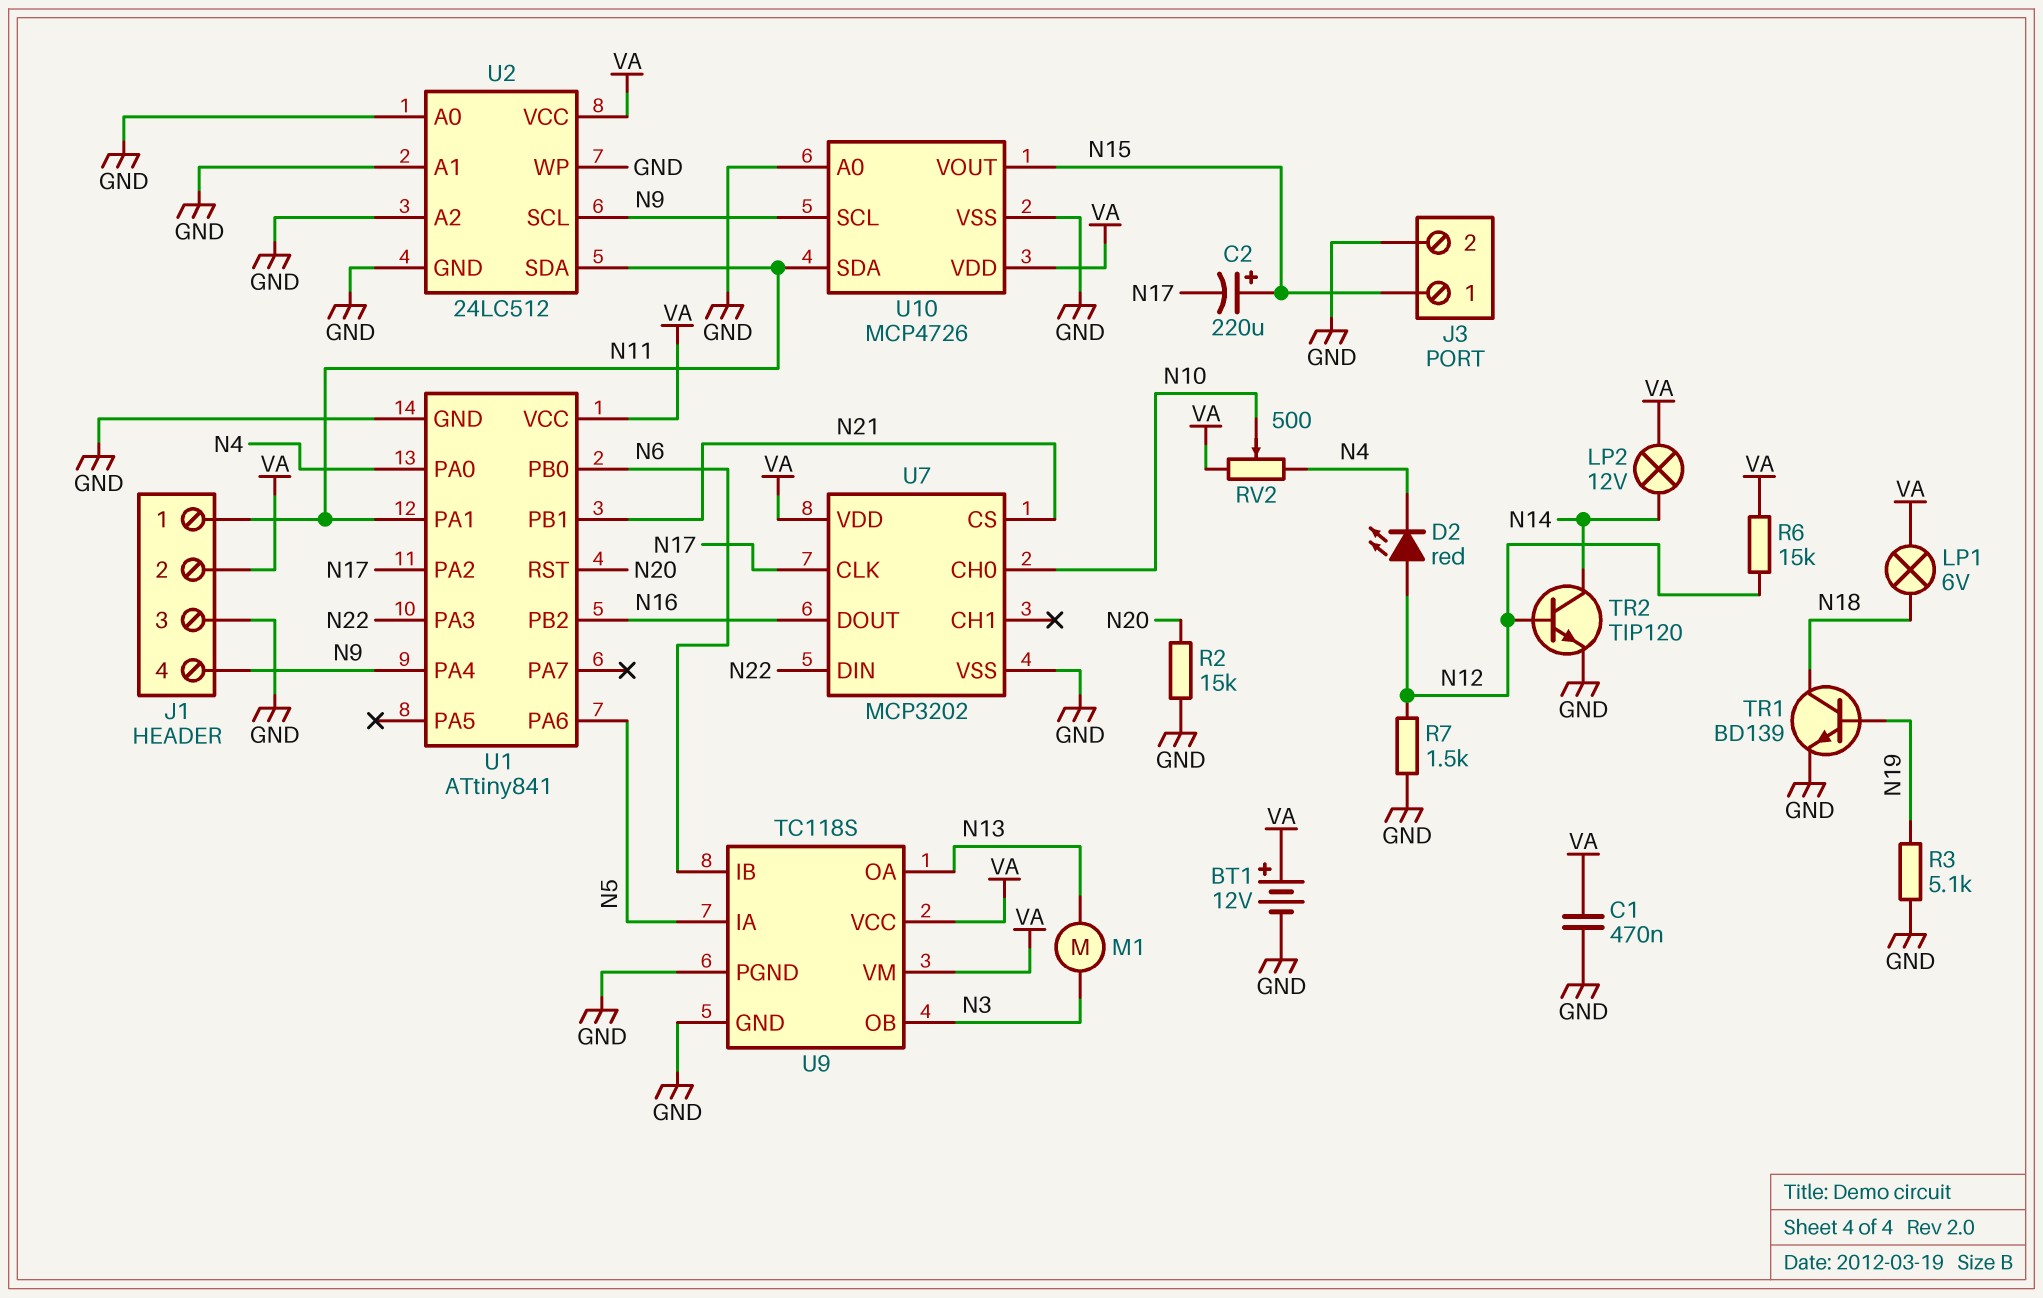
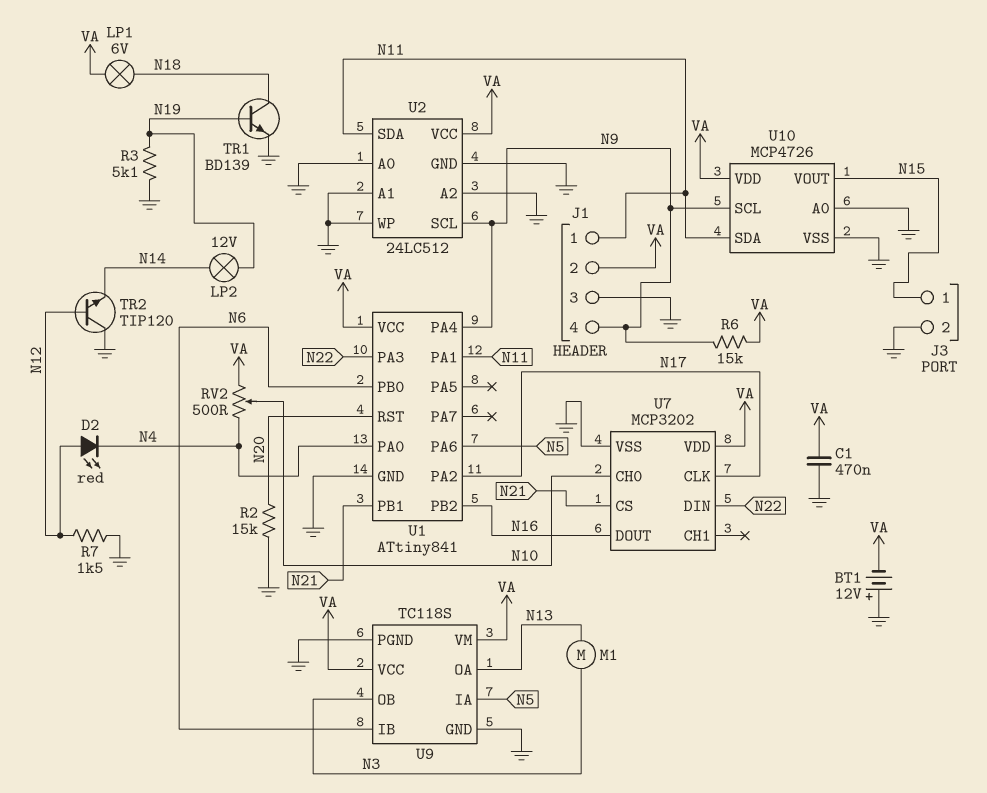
BT1: 12V (plus VA, minus GND) -> 12V (plus GND, minus VA)
C2: 220uF (plus N15, minus N17) -> none
LP2: lamp 12V (N14, VA) -> lamp 12V (N14, N19)
R6: 15k (N12, VA) -> 15k (N9, VA)
TR2: NPN TIP120 (B N12, C N14, E GND) -> NPN TIP120 (B N12, C GND, E N14)

